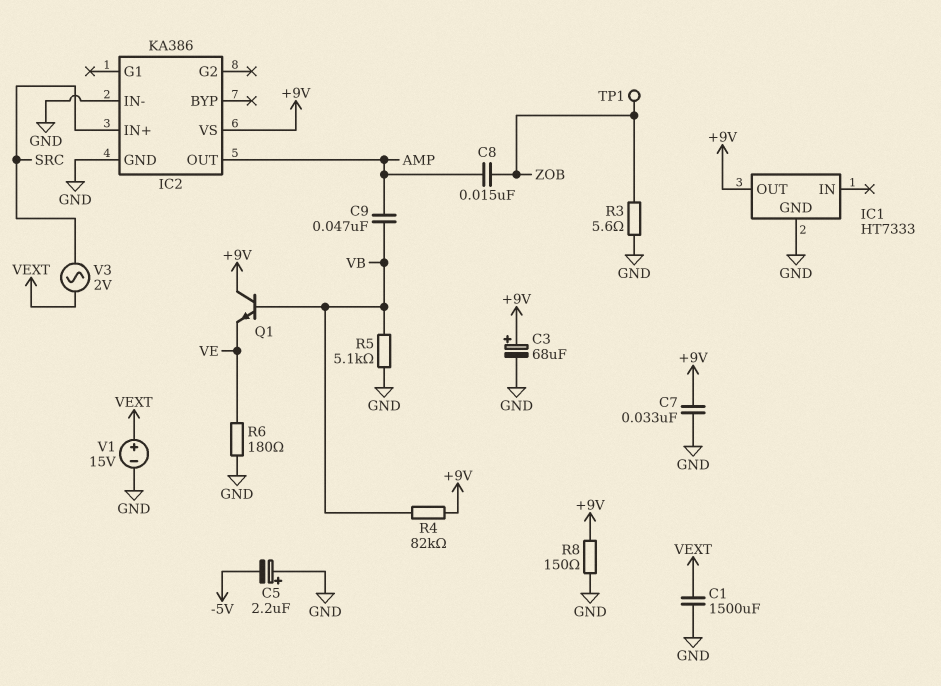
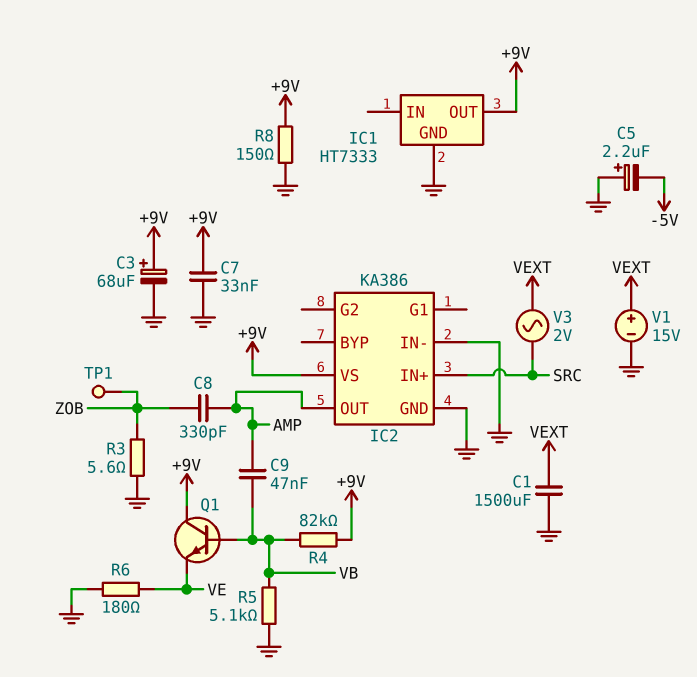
C8: 15nF (AMP, ZOB) -> 330pF (AMP, ZOB)

